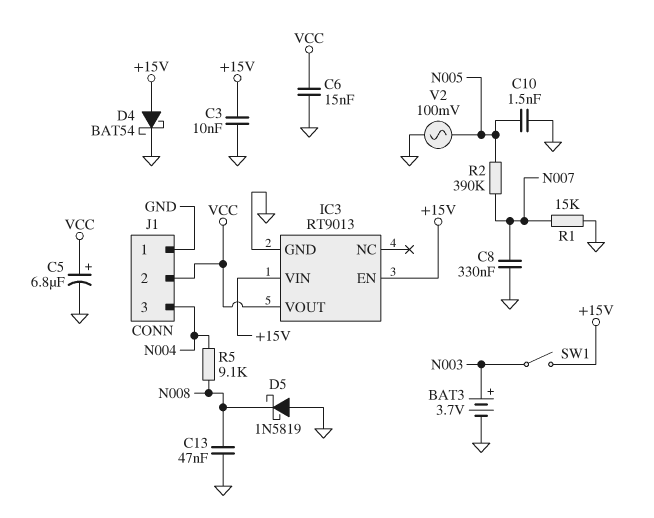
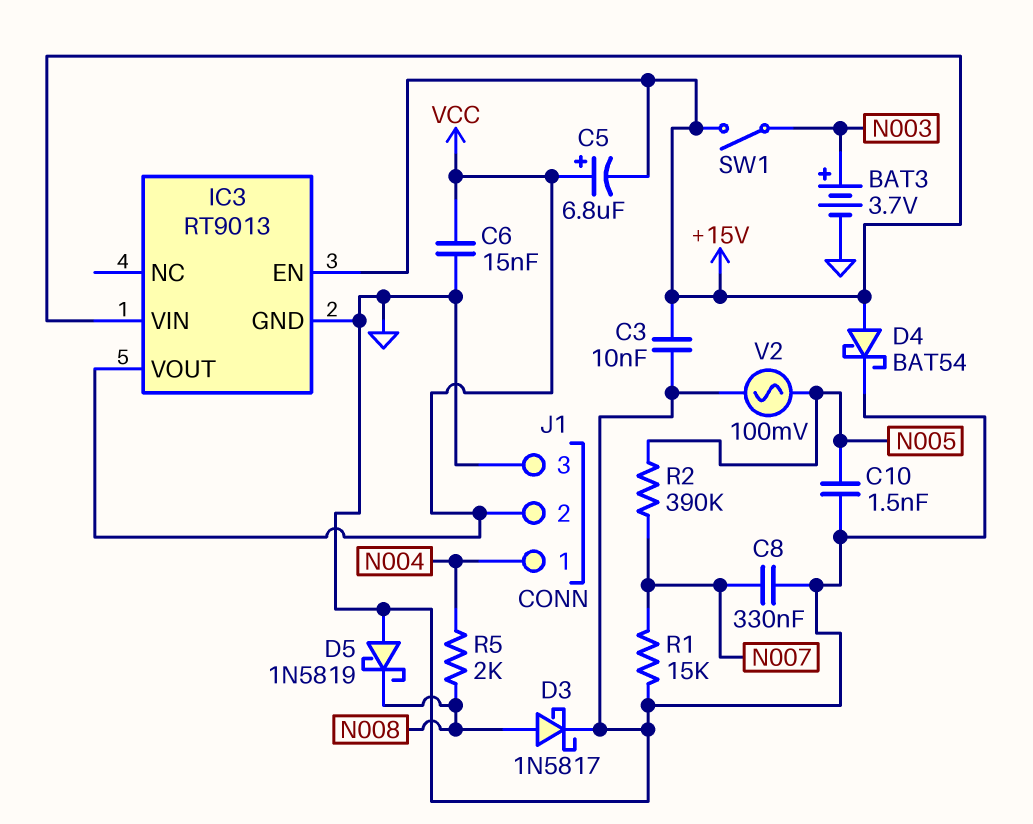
C5: 6.8uF (plus VCC, minus GND) -> 6.8uF (plus VCC, minus +15V)
C13: 47nF (GND, N008) -> none
D3: none -> schottky 1N5817 (A N008, K GND)
J1 pin 1: GND -> N004
J1 pin 3: N004 -> GND
R5: 9.1k (N004, N008) -> 2k (N004, N008)

